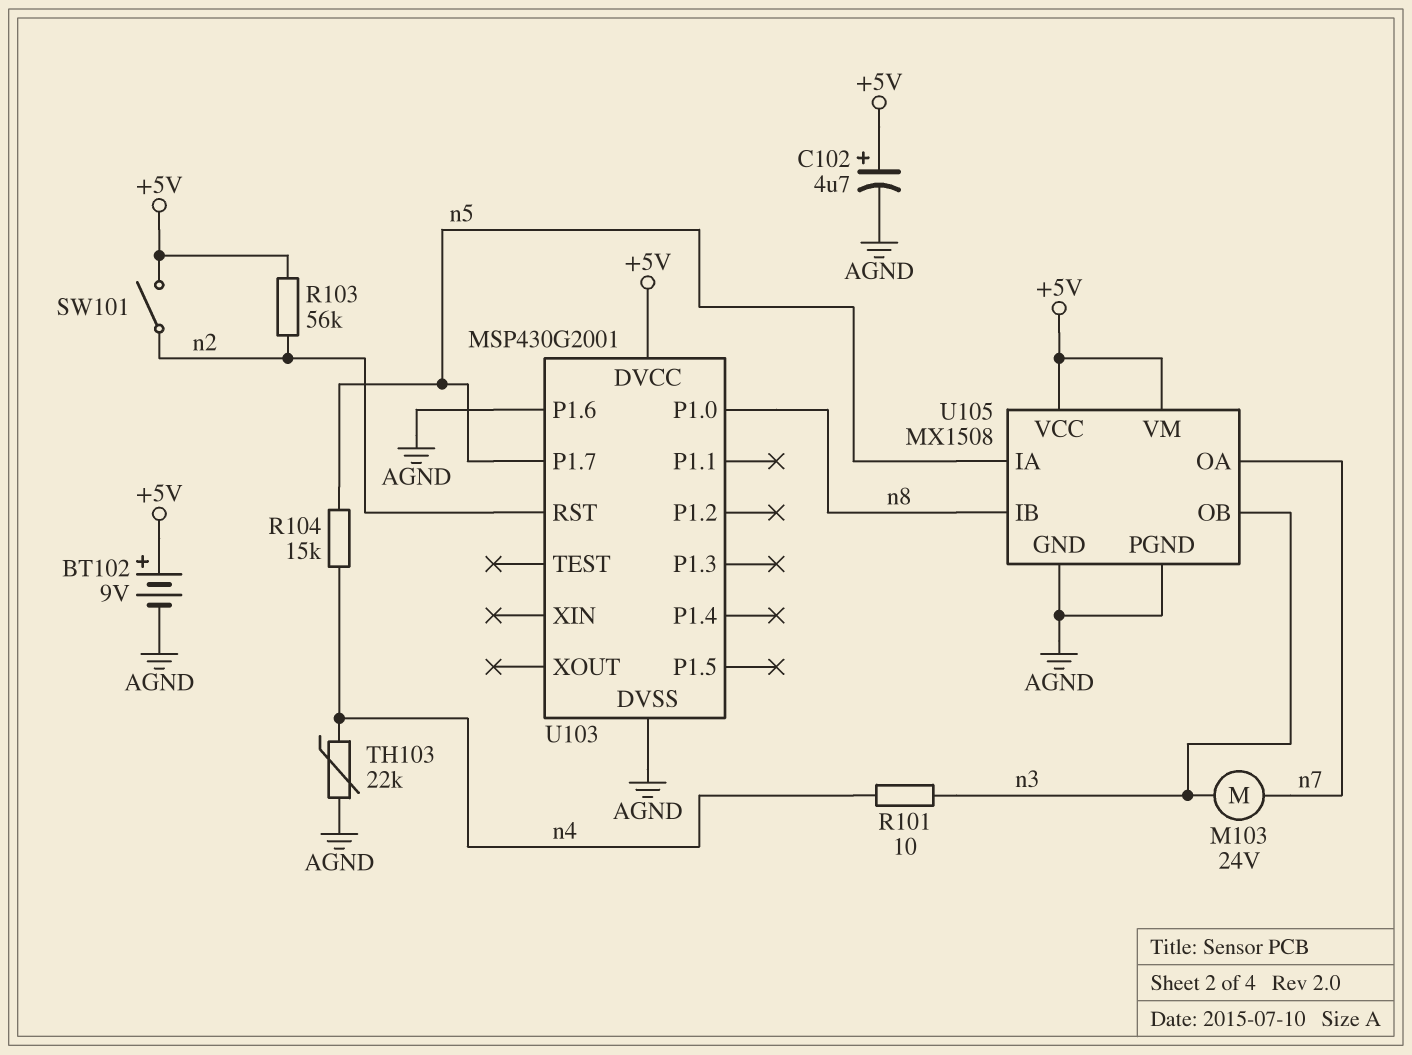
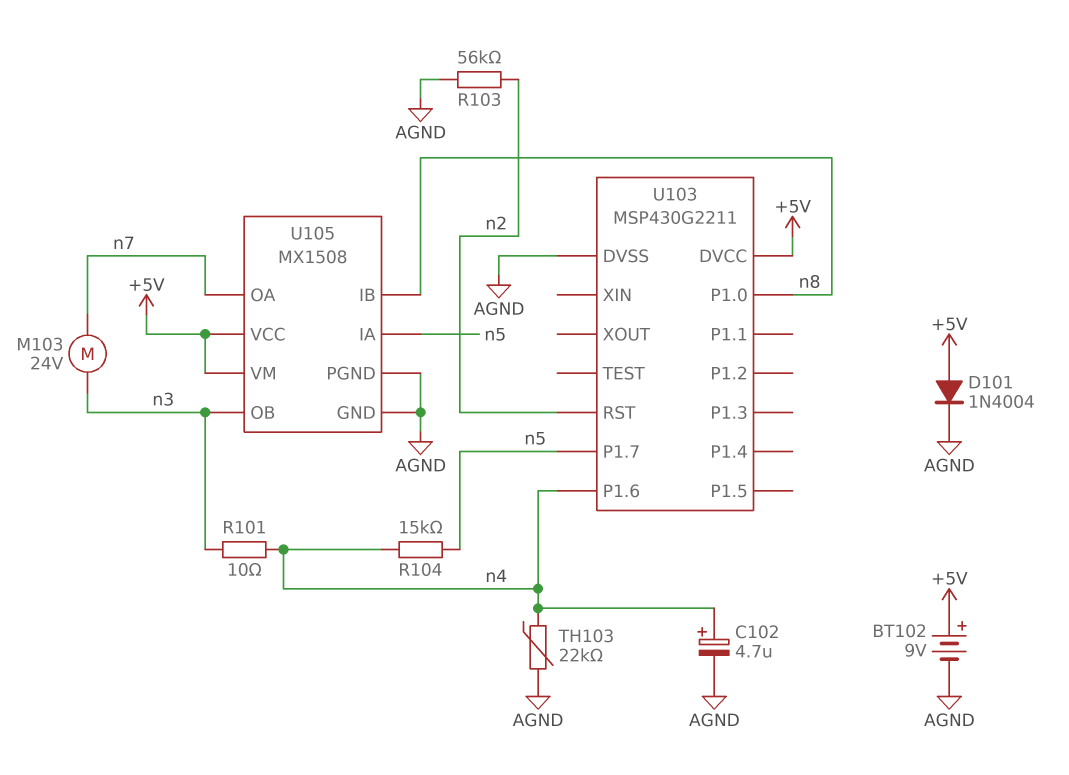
C102: 4.7uF (plus +5V, minus AGND) -> 4.7uF (plus n4, minus AGND)
D101: none -> diode 1N4004 (A +5V, K AGND)
R103: 56k (+5V, n2) -> 56k (AGND, n2)
SW101: switch (+5V, n2) -> none
U103: MSP430G2001 -> MSP430G2211
U103 pin P1.6: AGND -> n4

